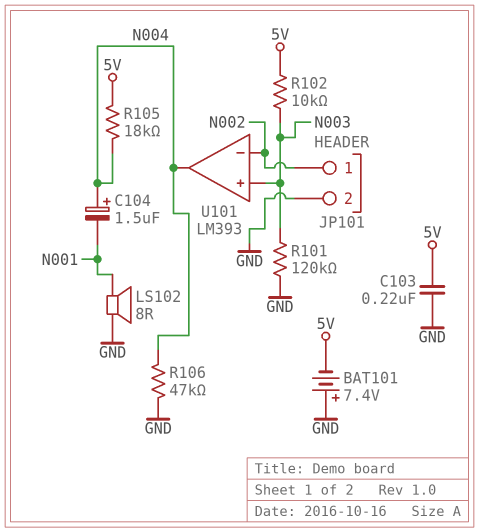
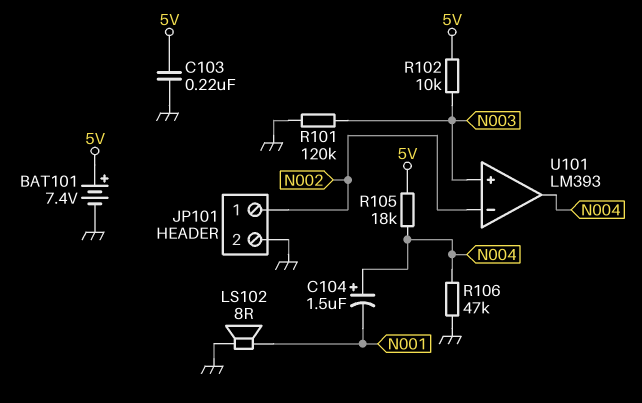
BAT101: 7.4V (plus GND, minus 5V) -> 7.4V (plus 5V, minus GND)

